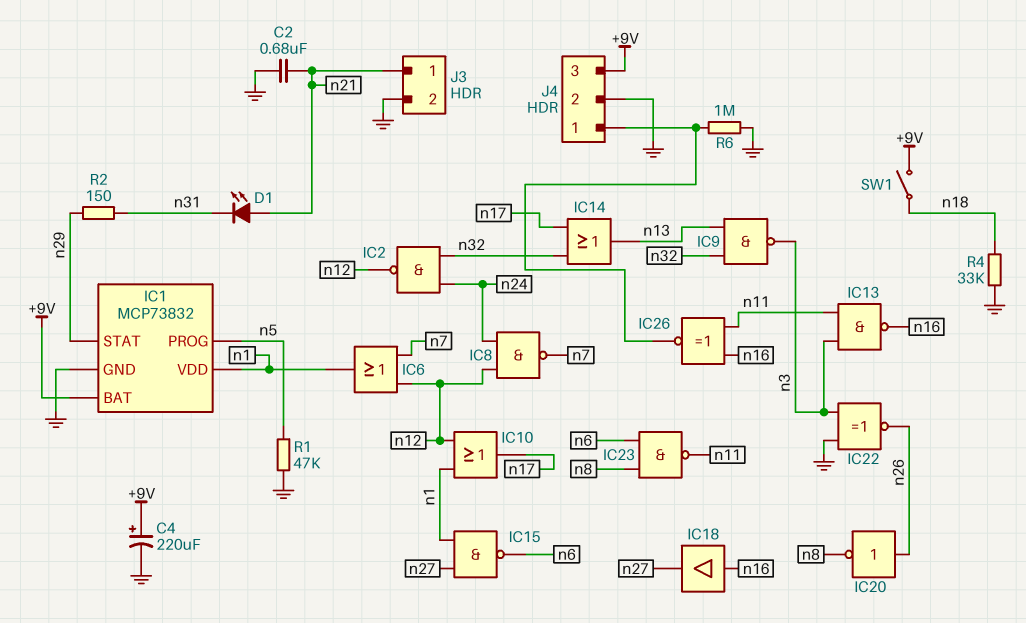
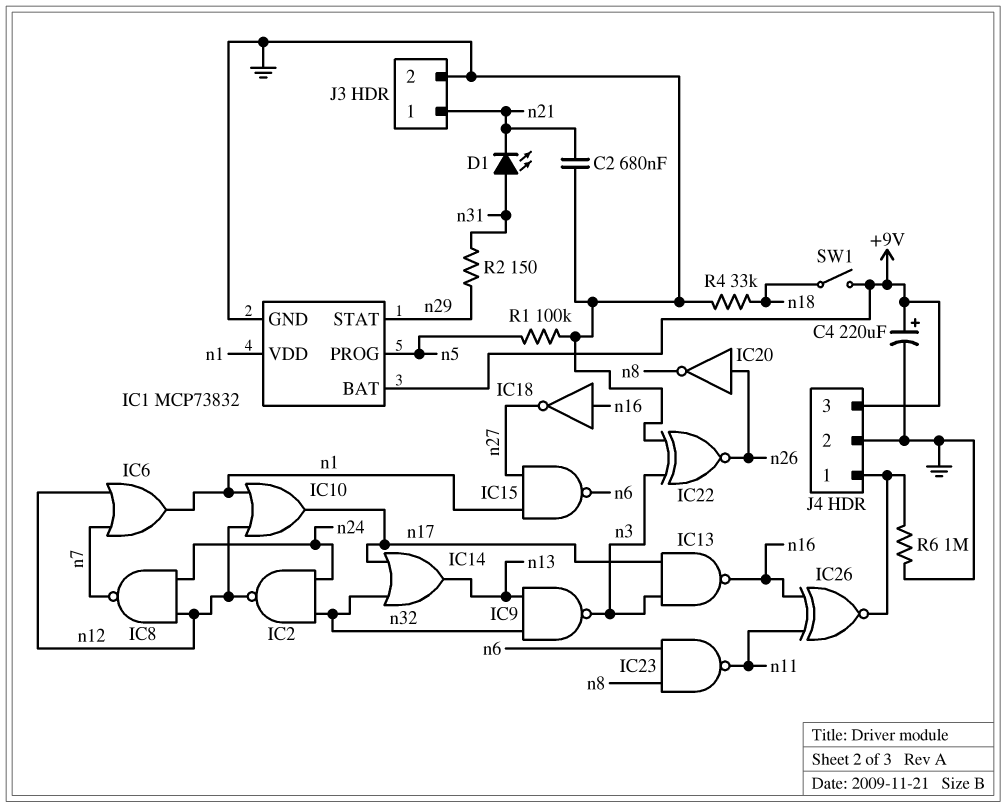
D1: LED (A n21, K n31) -> LED (A n31, K n21)
IC13: NAND (in n3, in n11, out n16) -> NAND (in n3, in n17, out n16)
IC18: buffer (in n16, out n27) -> NOT (in n16, out n27)
R1: 47k (GND, n5) -> 100k (GND, n5)

